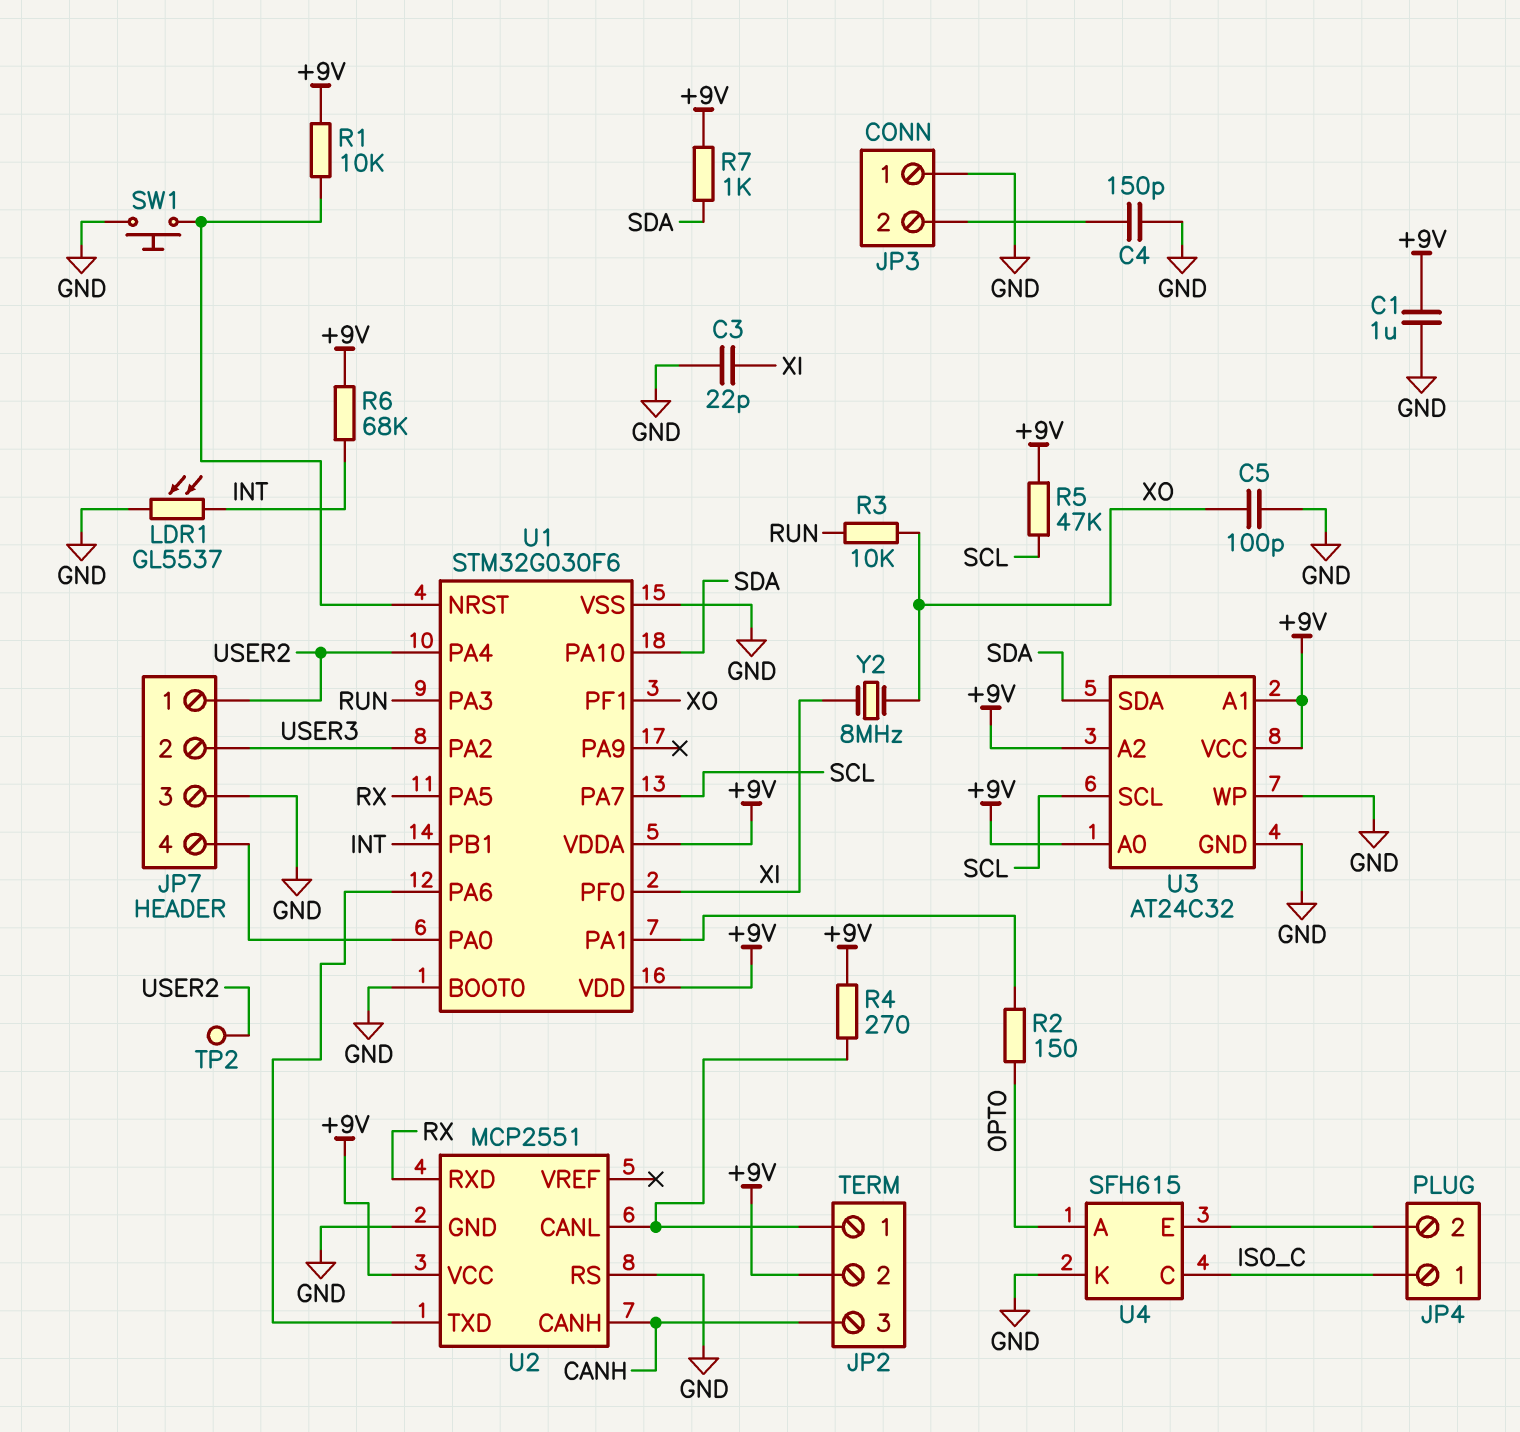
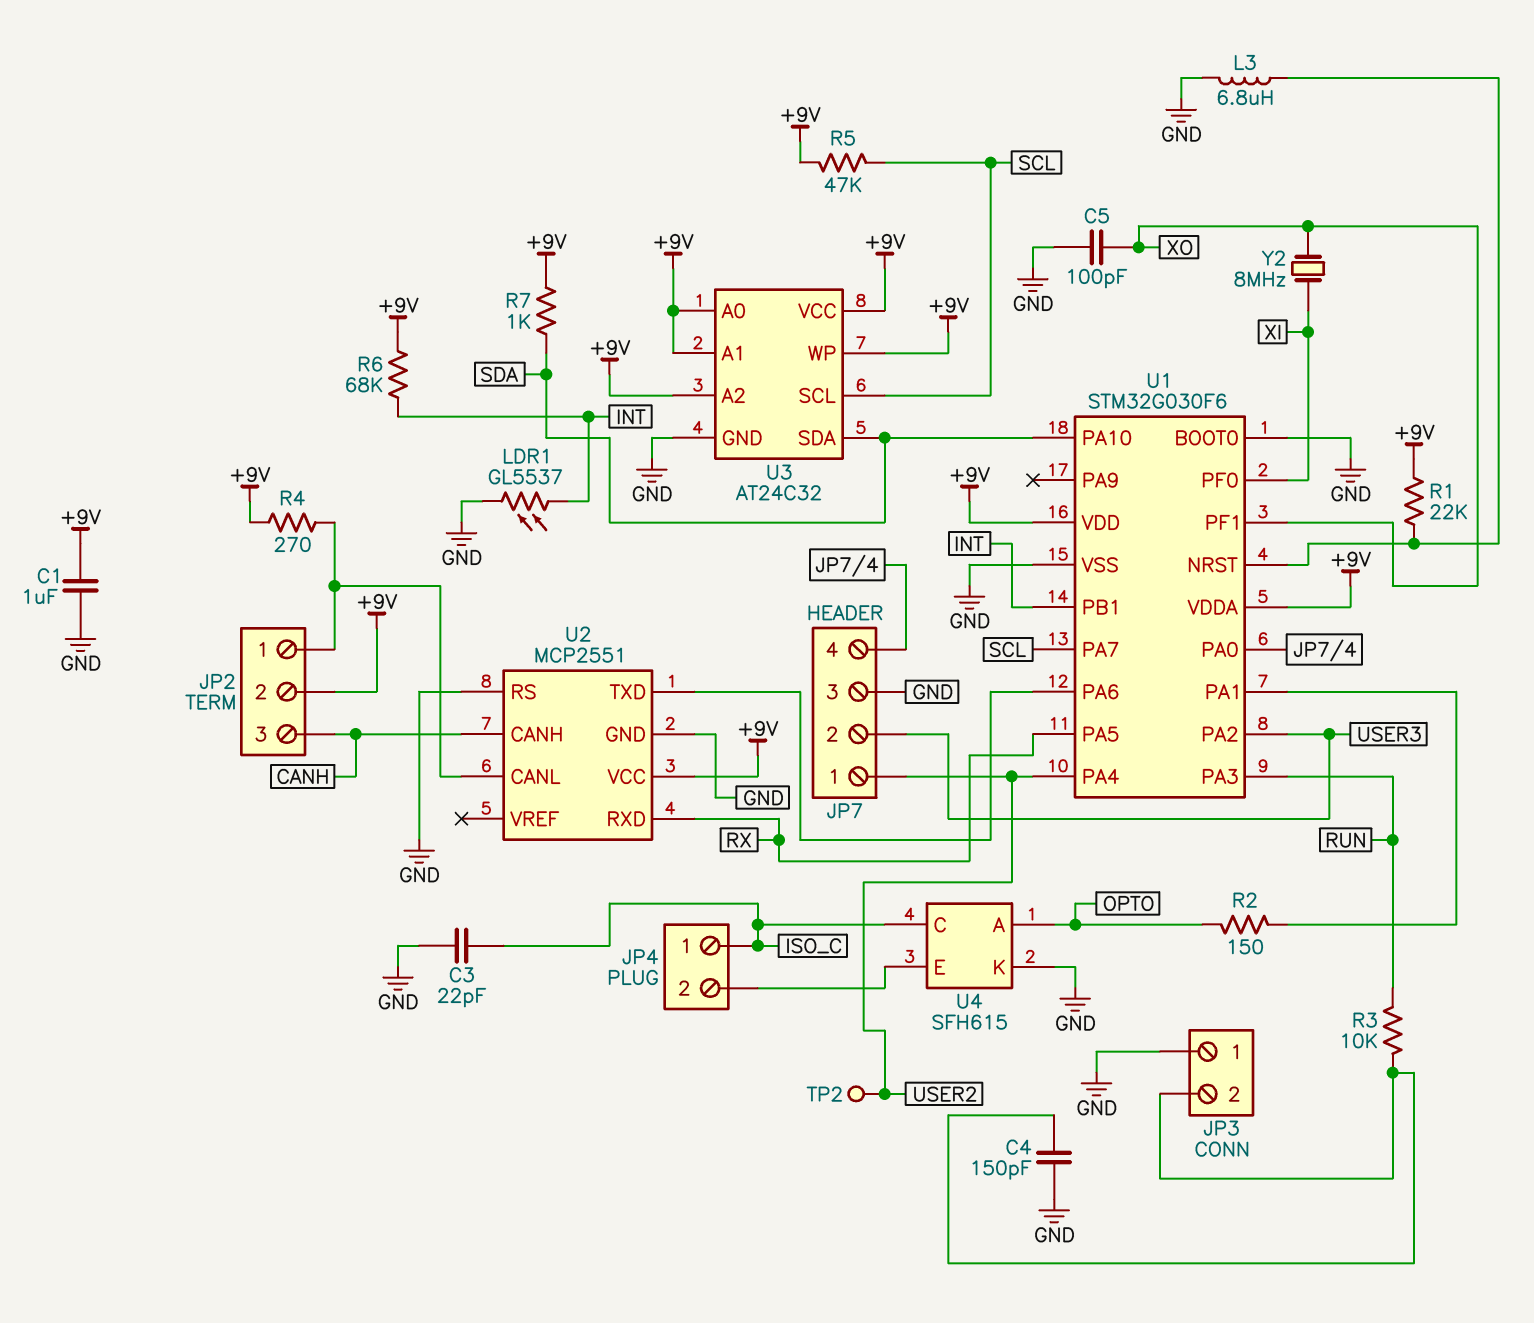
C3: 22pF (GND, XI) -> 22pF (GND, ISO_C)
L3: none -> 6.8uH (GND, U1/NRST)
R1: 10k (+9V, U1/NRST) -> 22k (+9V, U1/NRST)
R3: 10k (RUN, XO) -> 10k (JP3/2, RUN)
SW1: button (GND, U1/NRST) -> none
U3 pin WP: GND -> +9V

